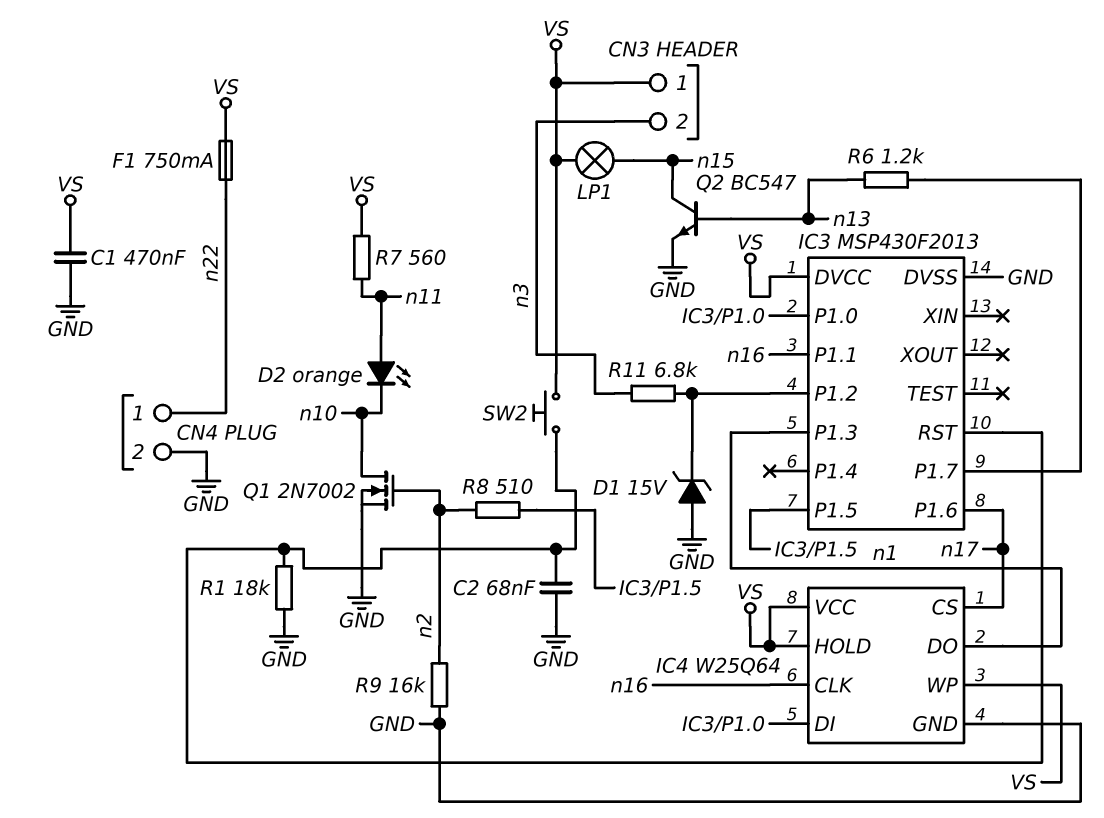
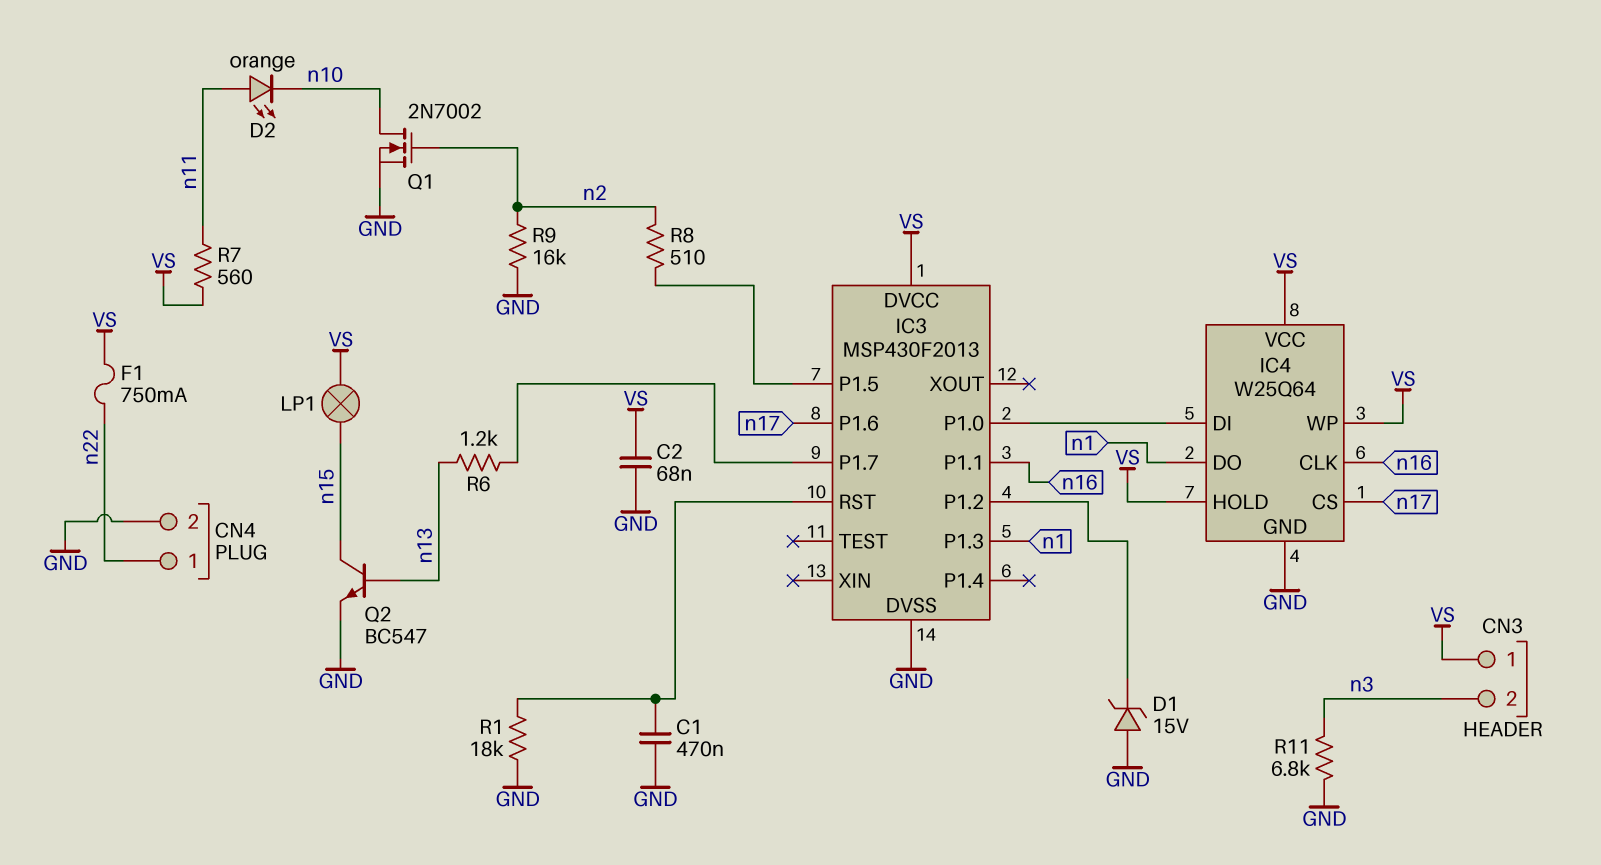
C1: 470nF (GND, VS) -> 470nF (GND, IC3/RST)
C2: 68nF (GND, IC3/RST) -> 68nF (GND, VS)
R11: 6.8k (IC3/P1.2, n3) -> 6.8k (GND, n3)
SW2: button (IC3/RST, VS) -> none

